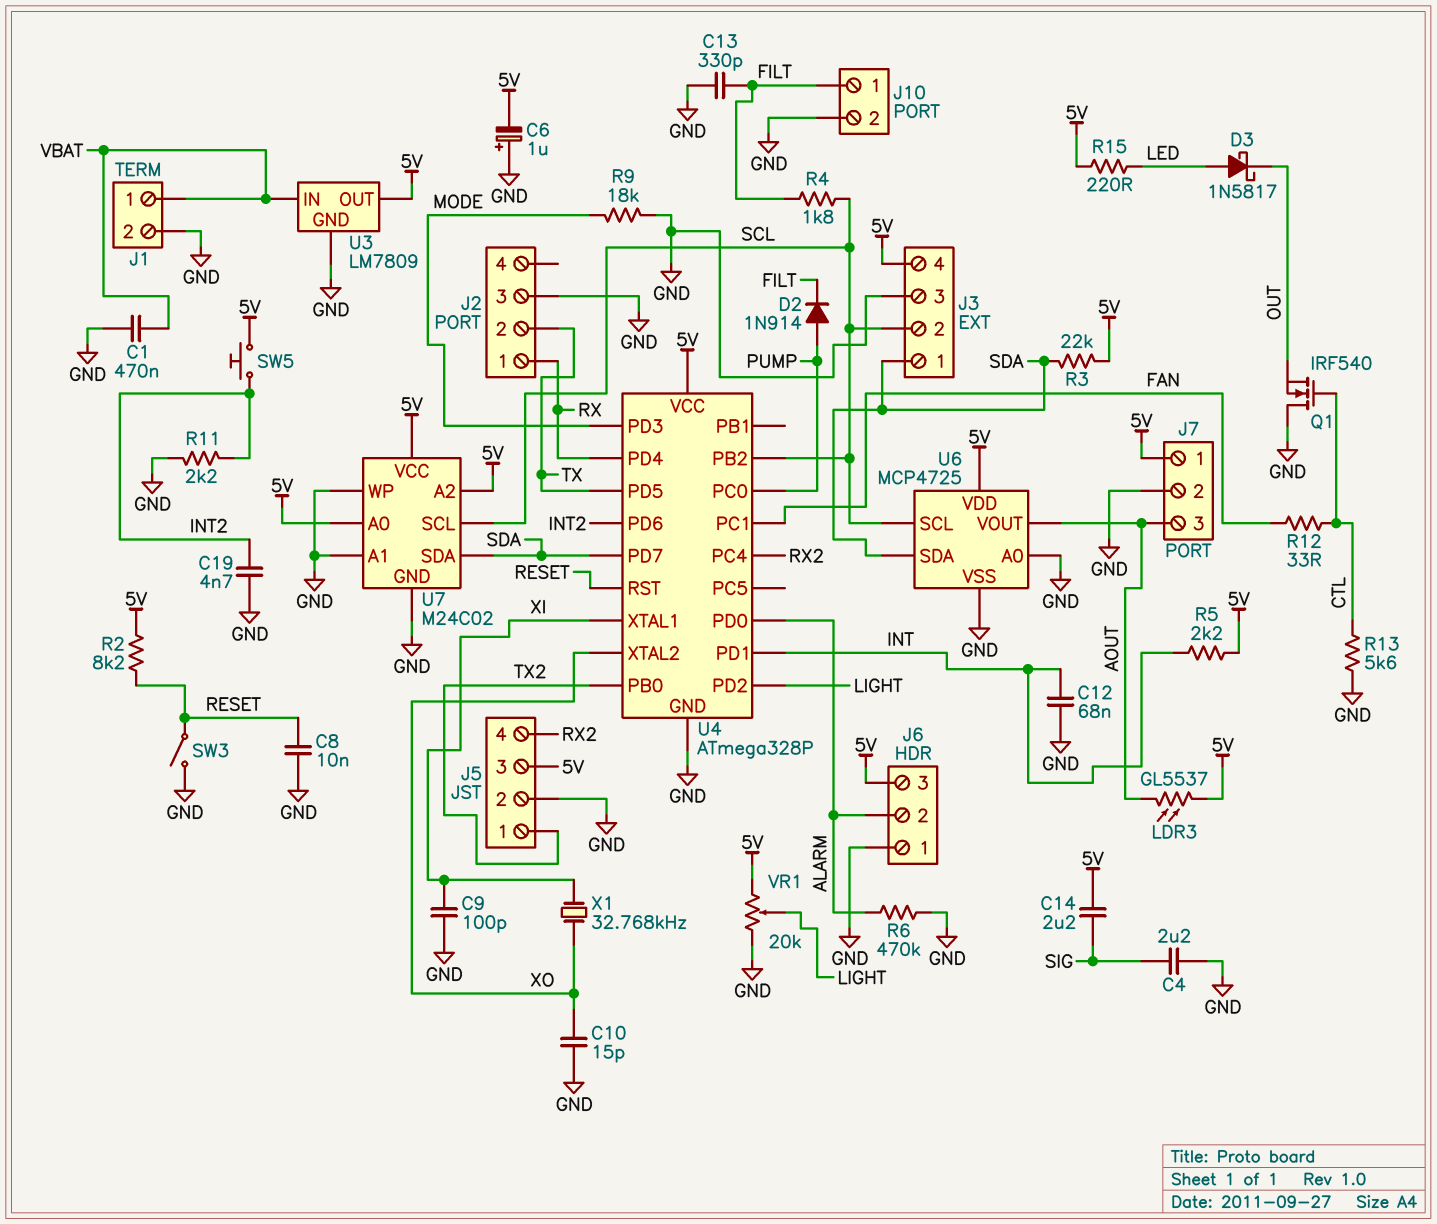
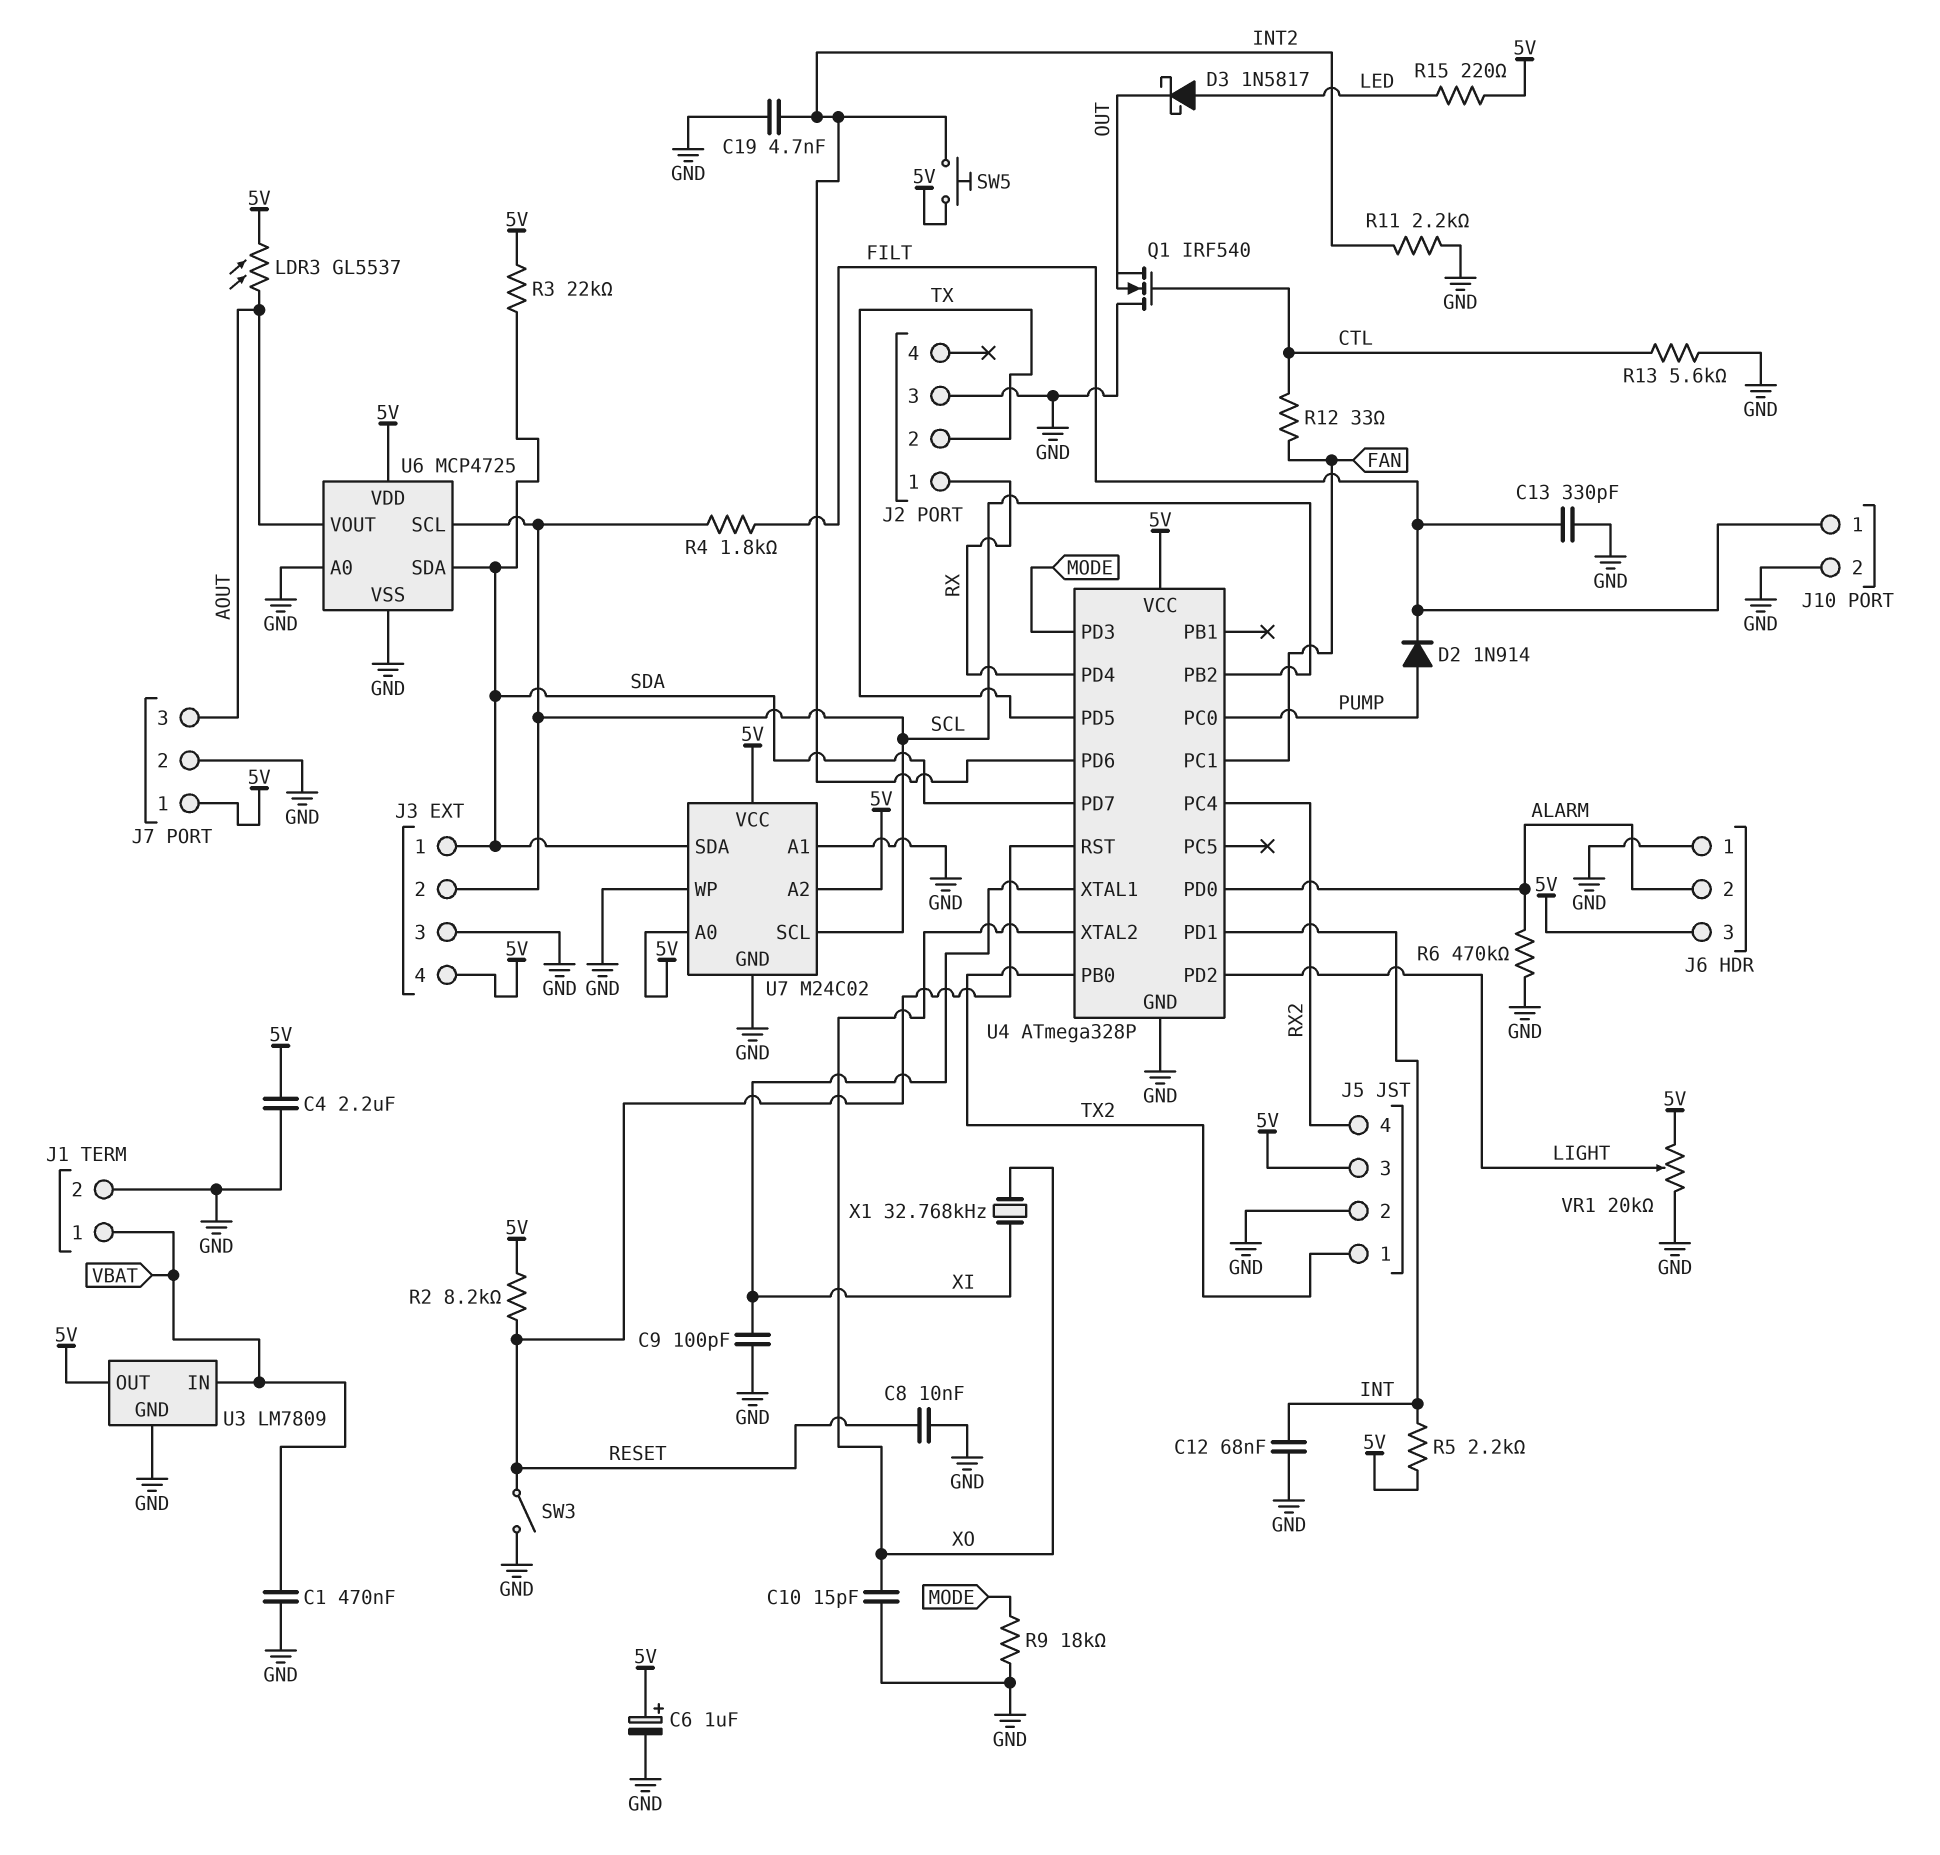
C4: 2.2uF (GND, SIG) -> 2.2uF (5V, GND)
C6: 1uF (plus GND, minus 5V) -> 1uF (plus 5V, minus GND)
C14: 2.2uF (5V, SIG) -> none

